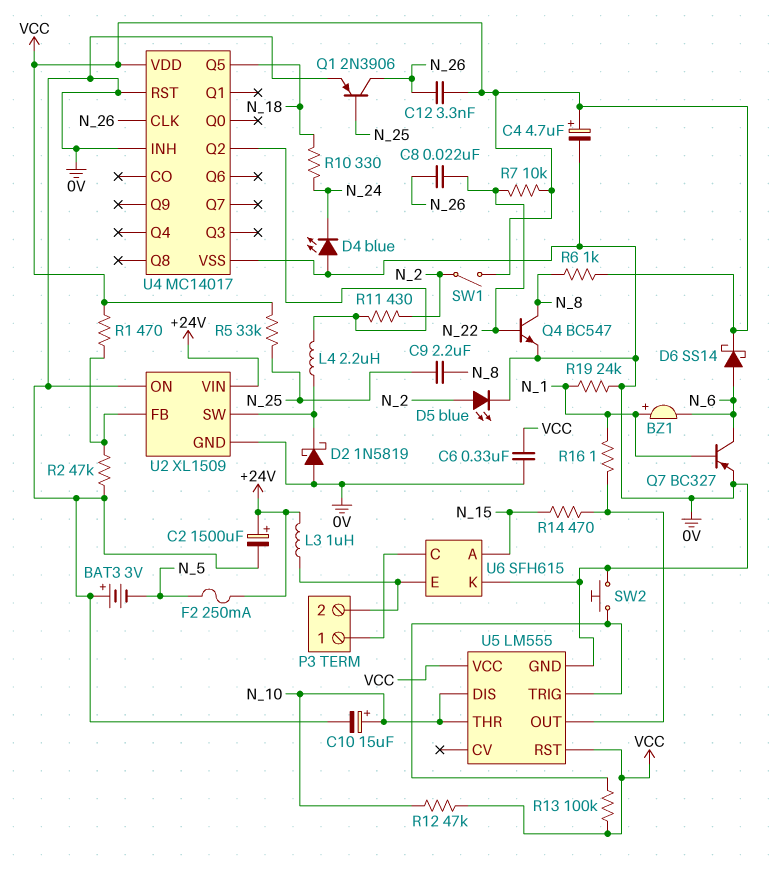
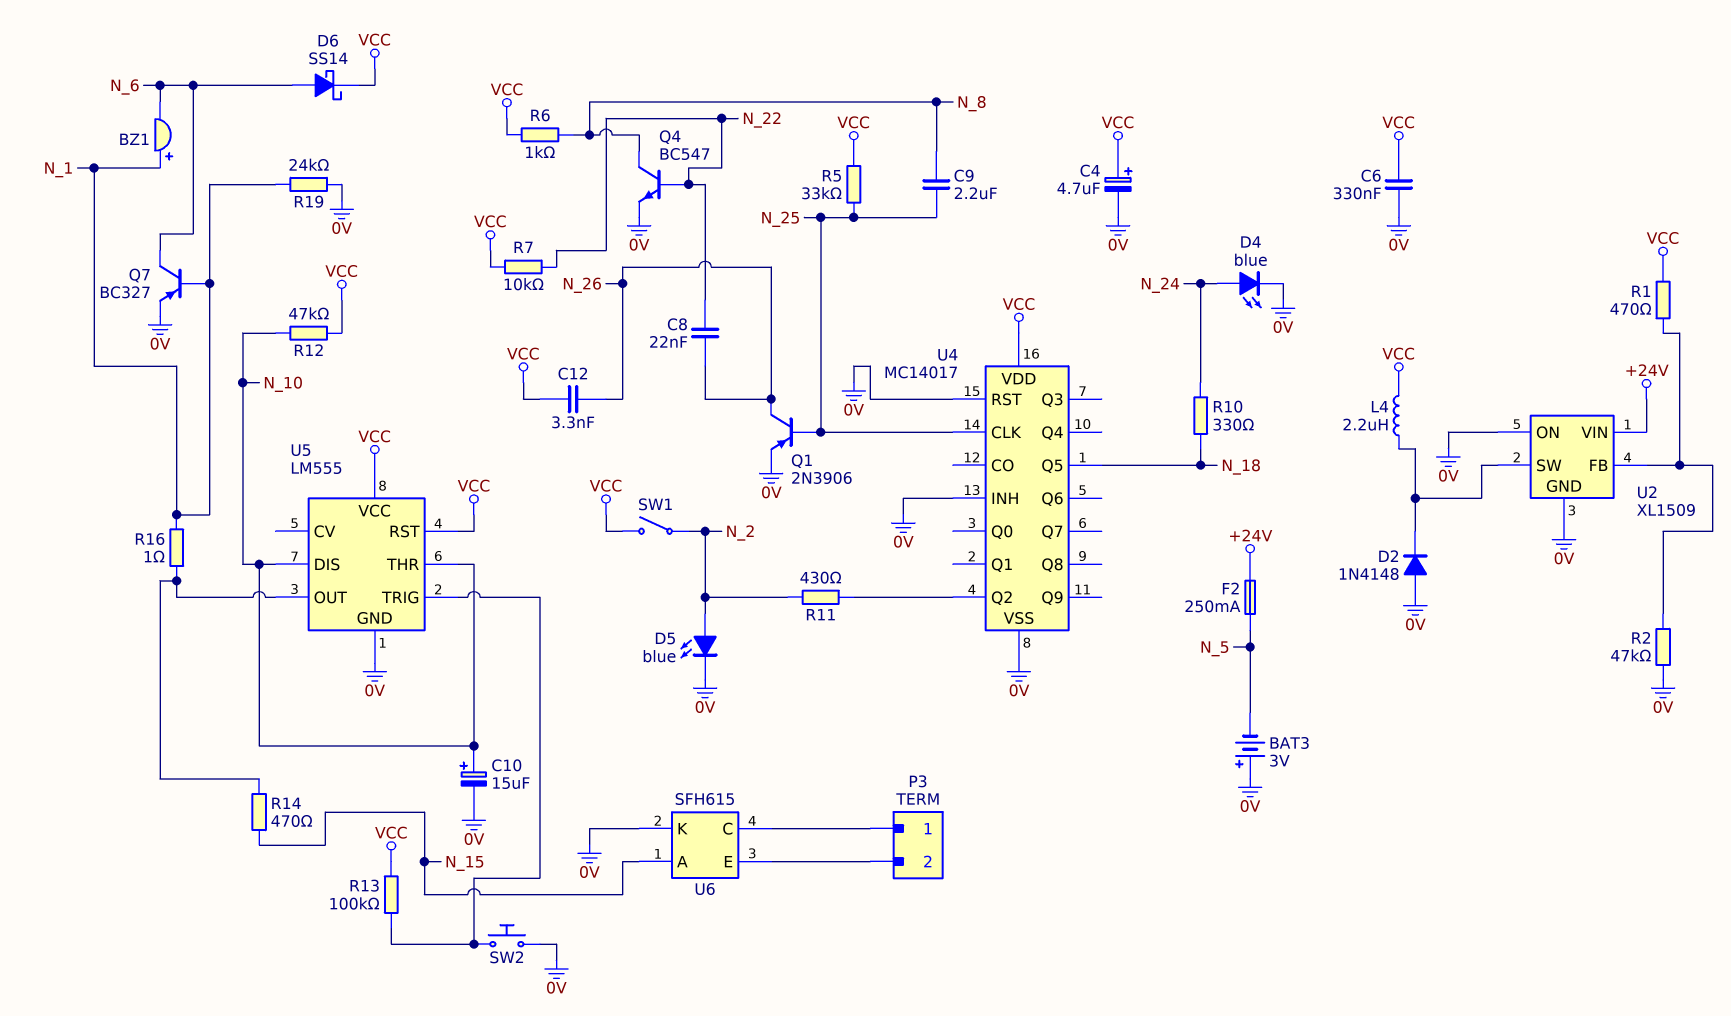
C2: 1500uF (plus +24V, minus 0V) -> none
D2: schottky 1N5819 (A 0V, K U2/SW) -> diode 1N4148 (A 0V, K U2/SW)
D4: LED blue (A 0V, K N_24) -> LED blue (A N_24, K 0V)
L3: 1uH (+24V, P3/2) -> none
L4: 2.2uH (U2/SW, U4/Q2) -> 2.2uH (U2/SW, VCC)
U4 pin CLK: N_26 -> N_25

